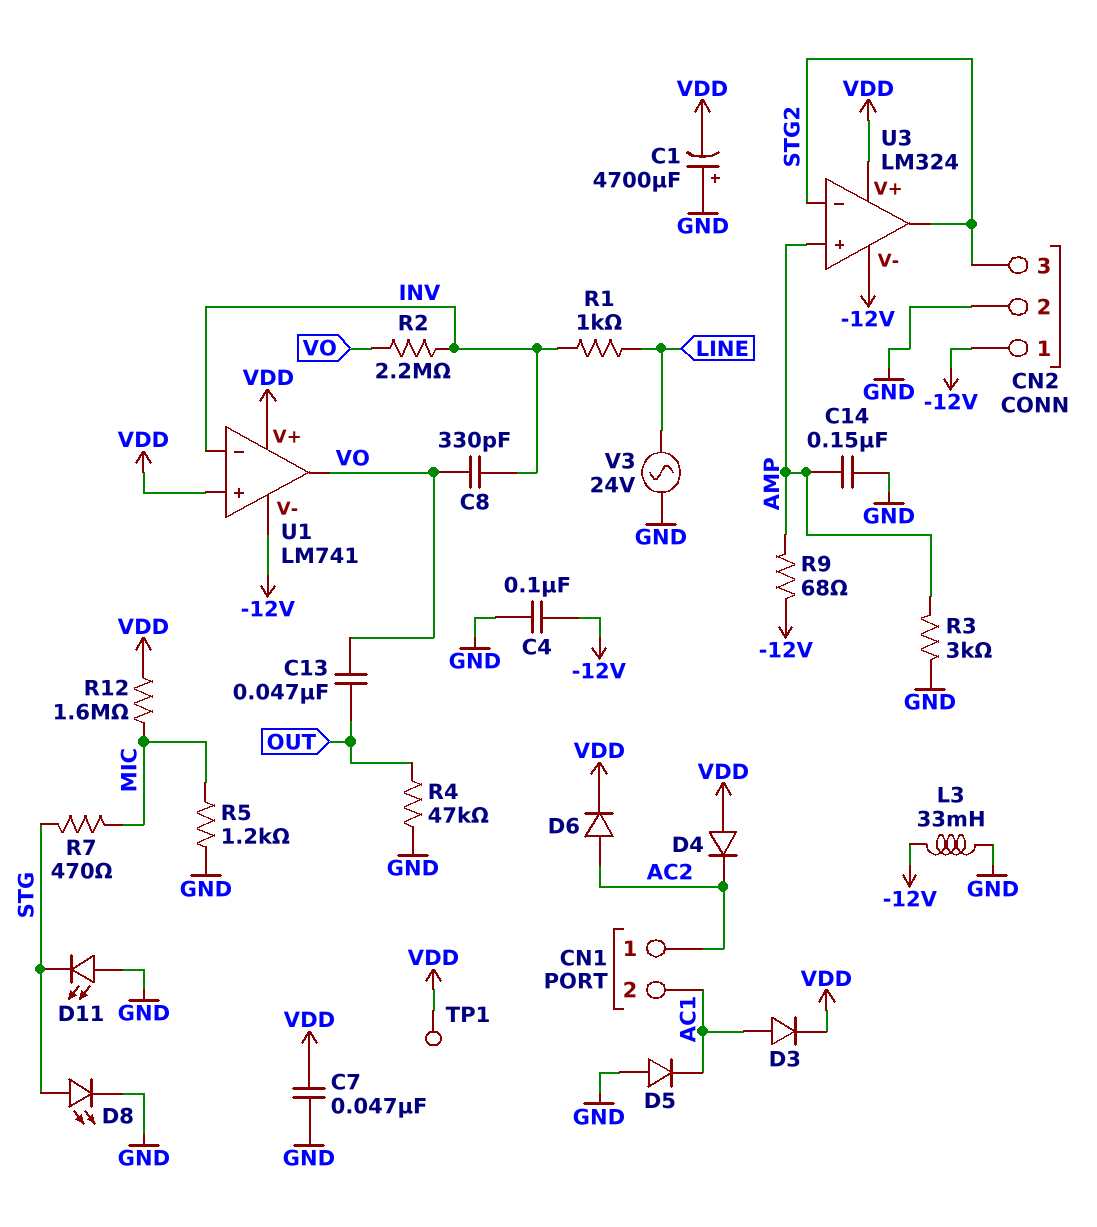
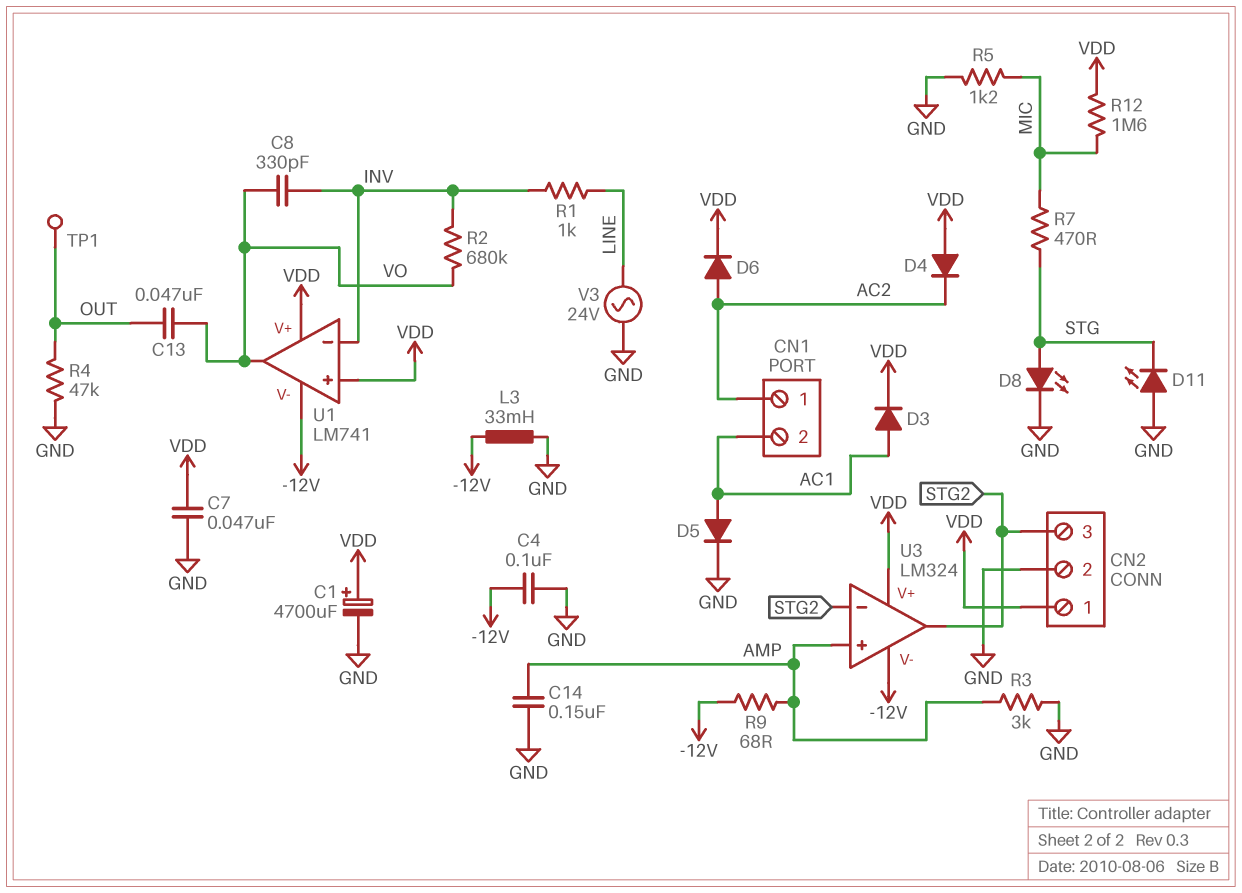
C1: 4700uF (plus GND, minus VDD) -> 4700uF (plus VDD, minus GND)
CN2 pin 1: -12V -> VDD
D5: diode (A GND, K AC1) -> diode (A AC1, K GND)
R2: 2.2M (INV, VO) -> 680k (INV, VO)
TP1: test point (VDD) -> test point (OUT)

